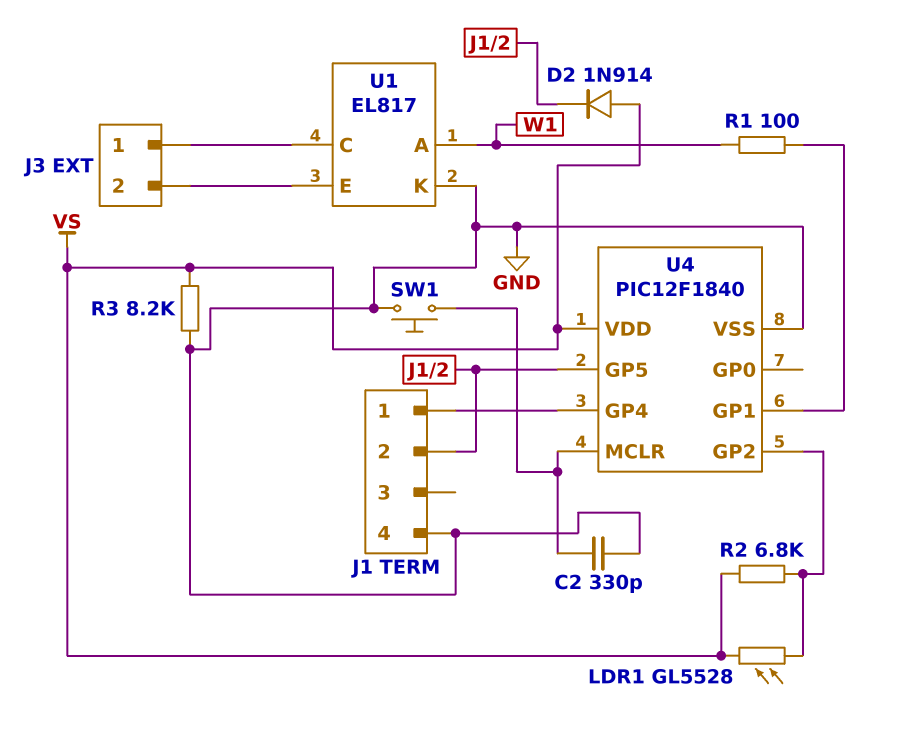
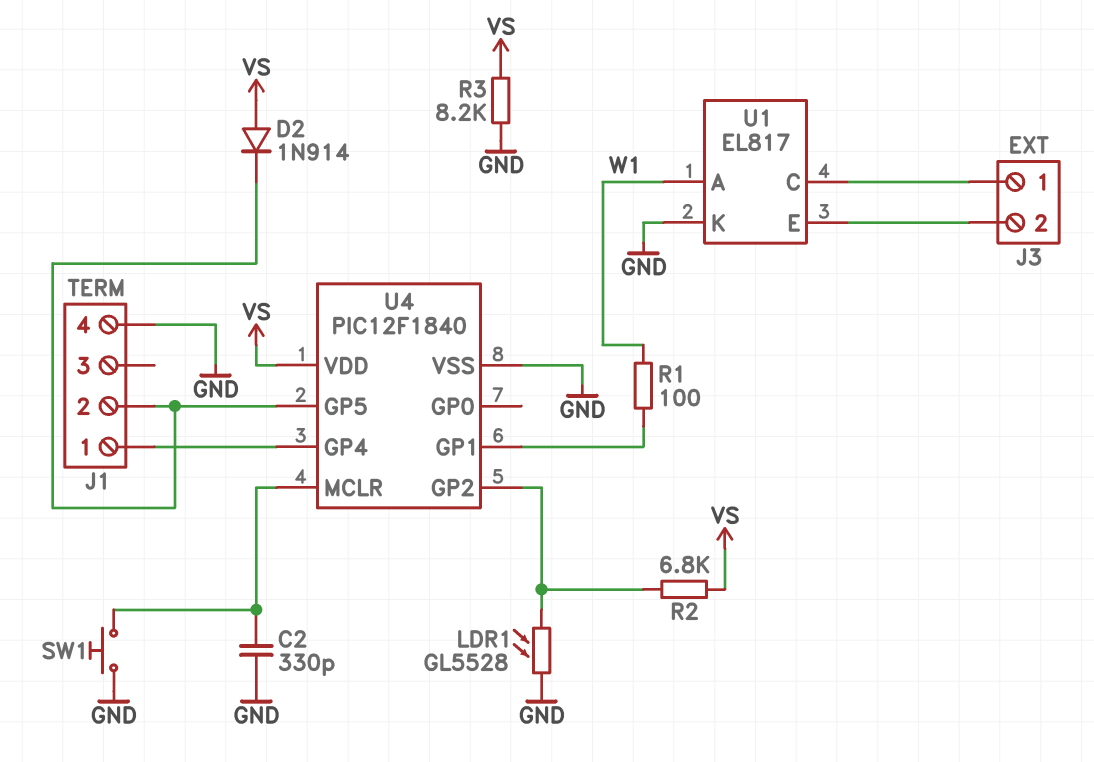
LDR1: GL5528 (U4/GP2, VS) -> GL5528 (GND, U4/GP2)

